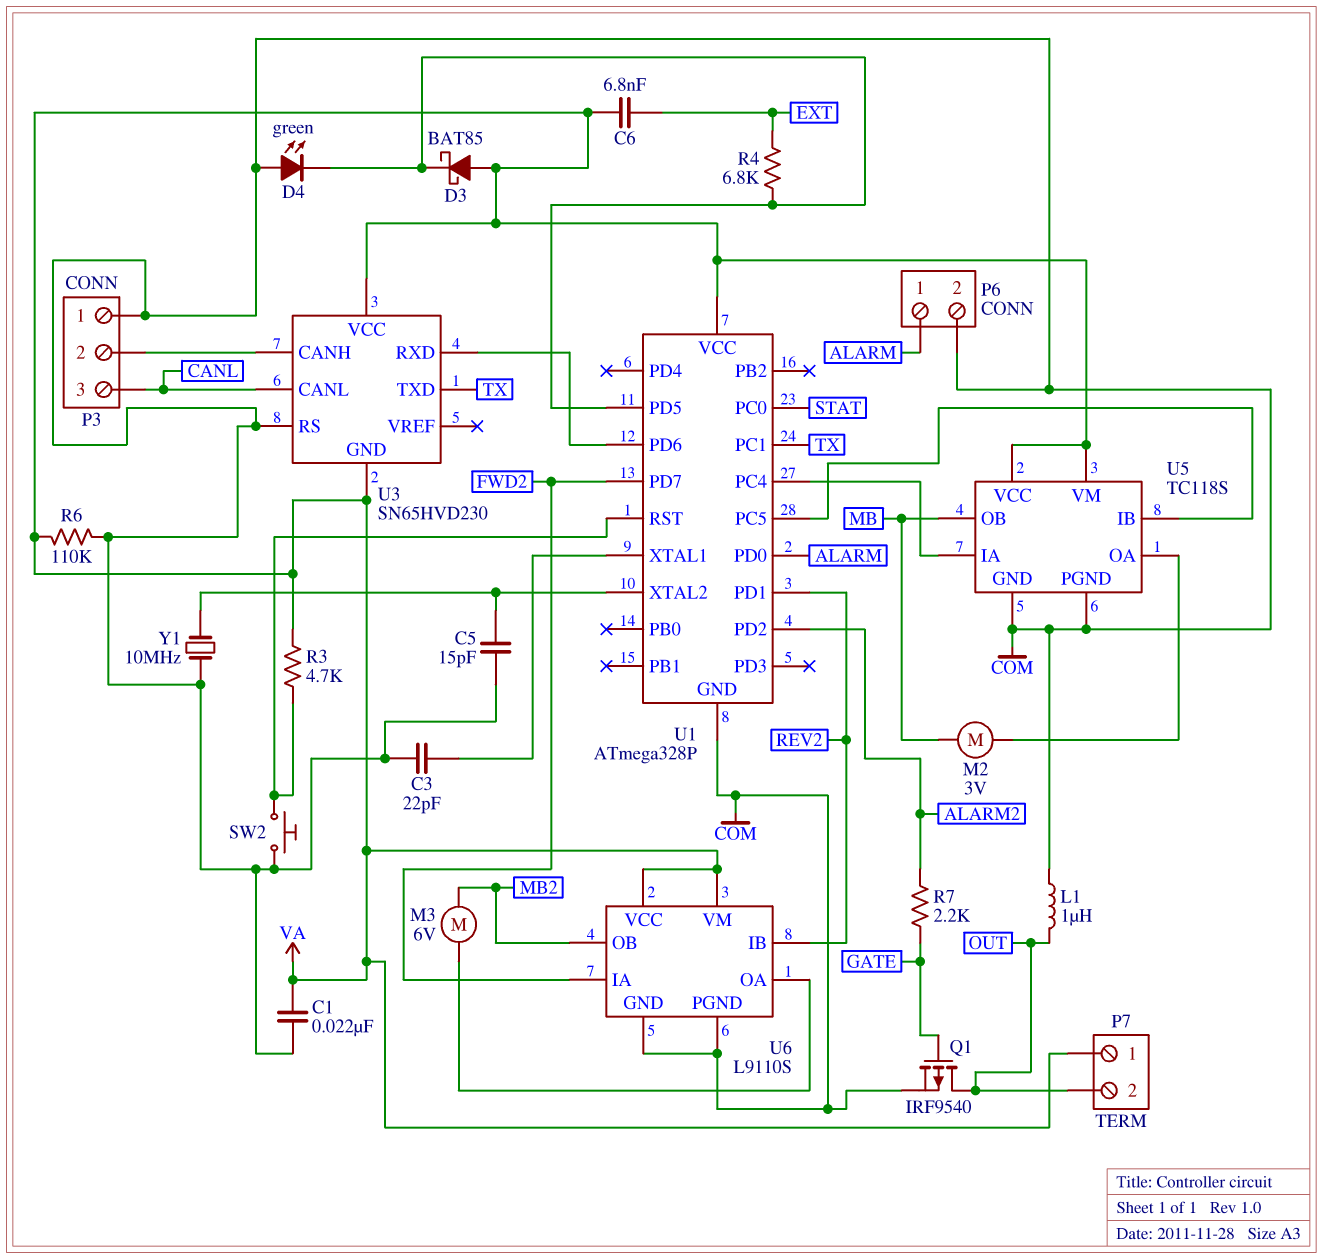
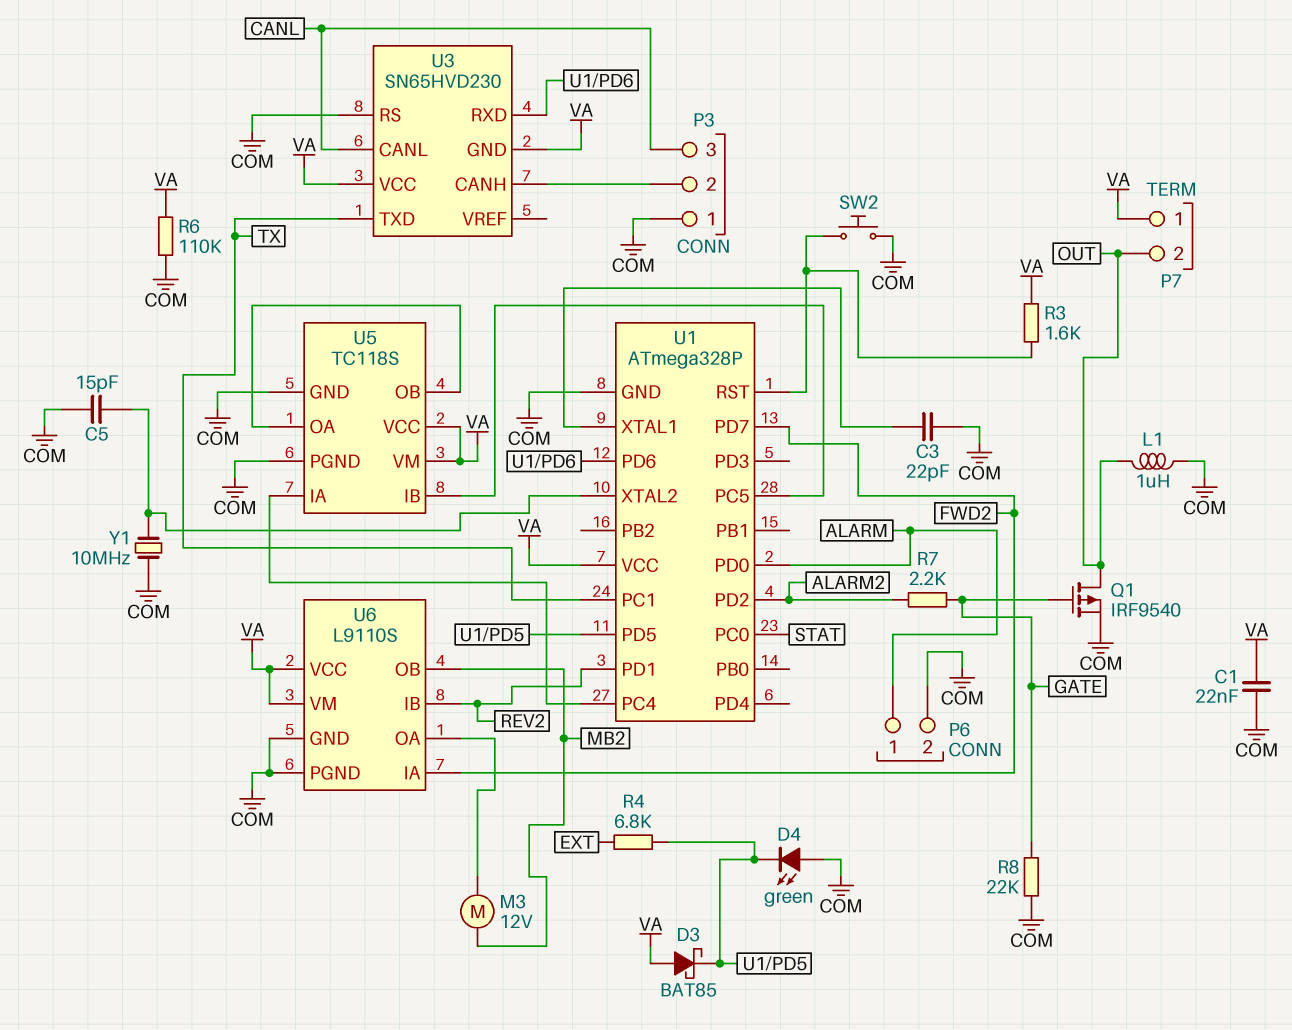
C6: 6.8nF (EXT, VA) -> none
M2: motor 3V (MB, U5/OA) -> none
M3: motor 6V (MB2, U6/OA) -> motor 12V (MB2, U6/OA)
R3: 4.7k (U1/RST, VA) -> 1.6k (U1/RST, VA)
R8: none -> 22k (COM, GATE)
U5 pin OB: MB -> U5/OA

